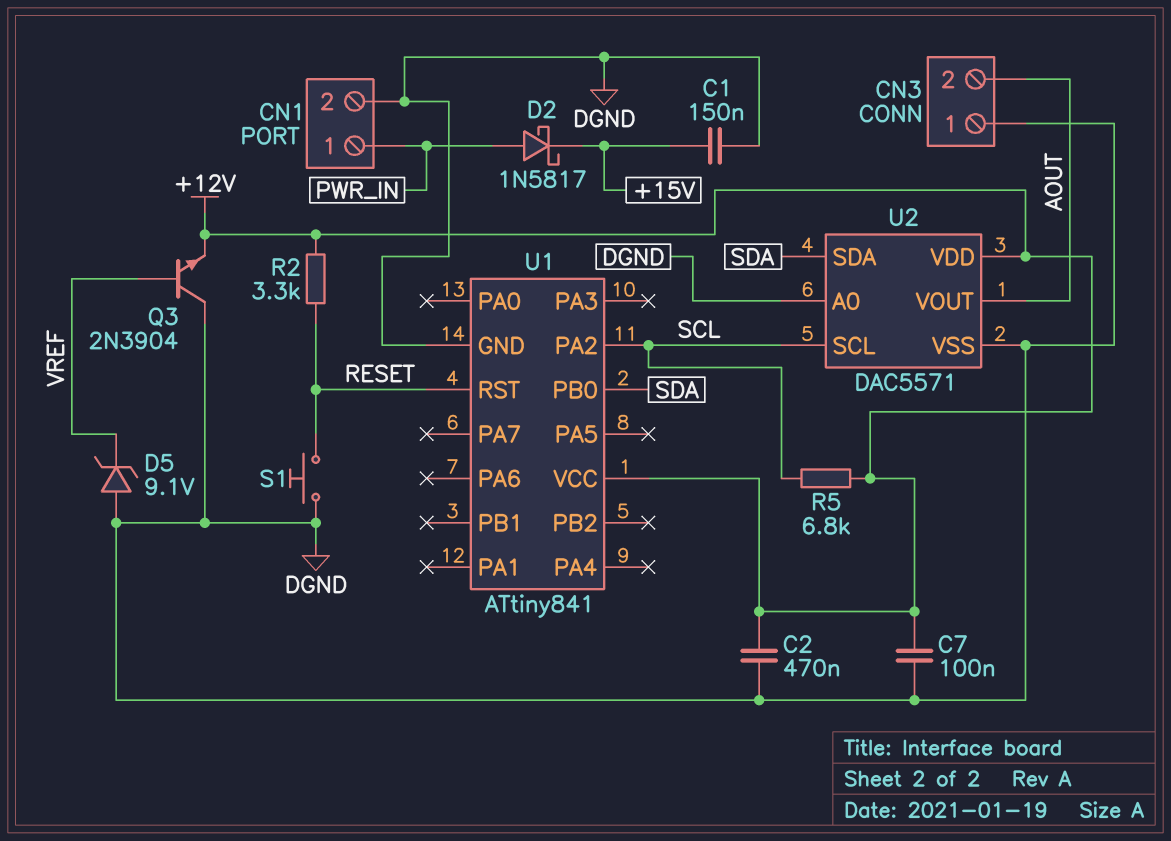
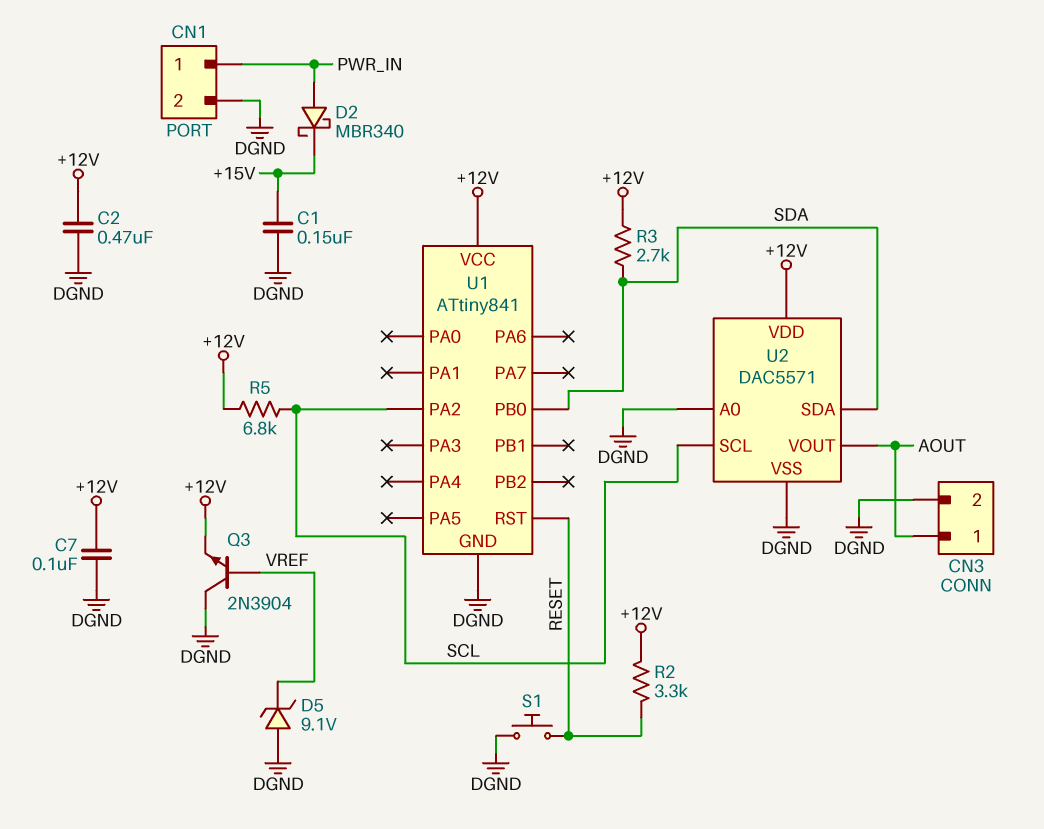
CN3 pin 1: DGND -> AOUT
CN3 pin 2: AOUT -> DGND
D2: schottky 1N5817 (A PWR_IN, K +15V) -> schottky MBR340 (A PWR_IN, K +15V)
R3: none -> 2.7k (+12V, SDA)

